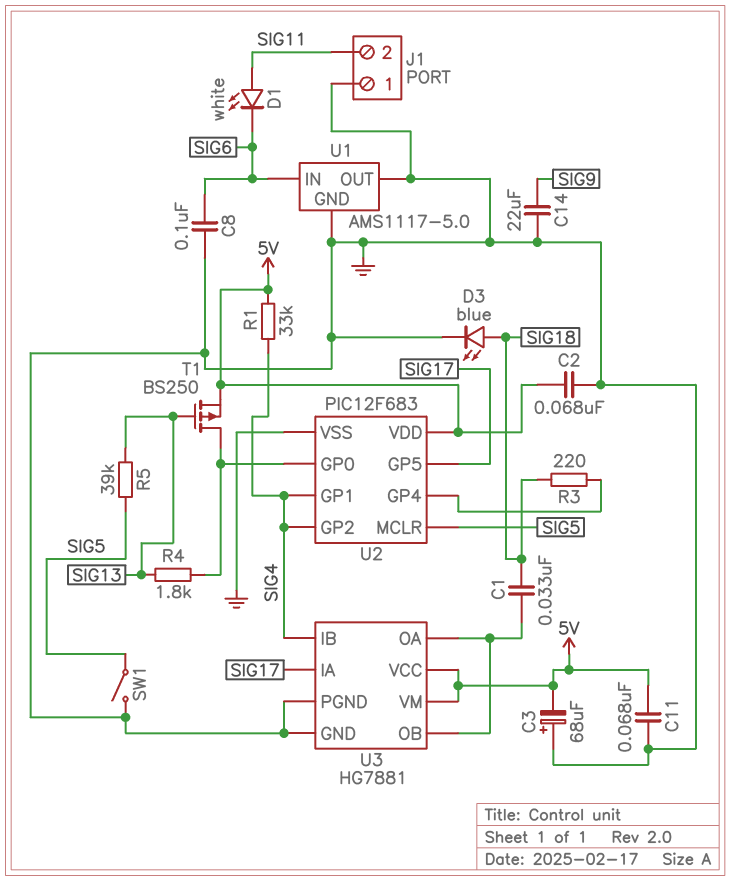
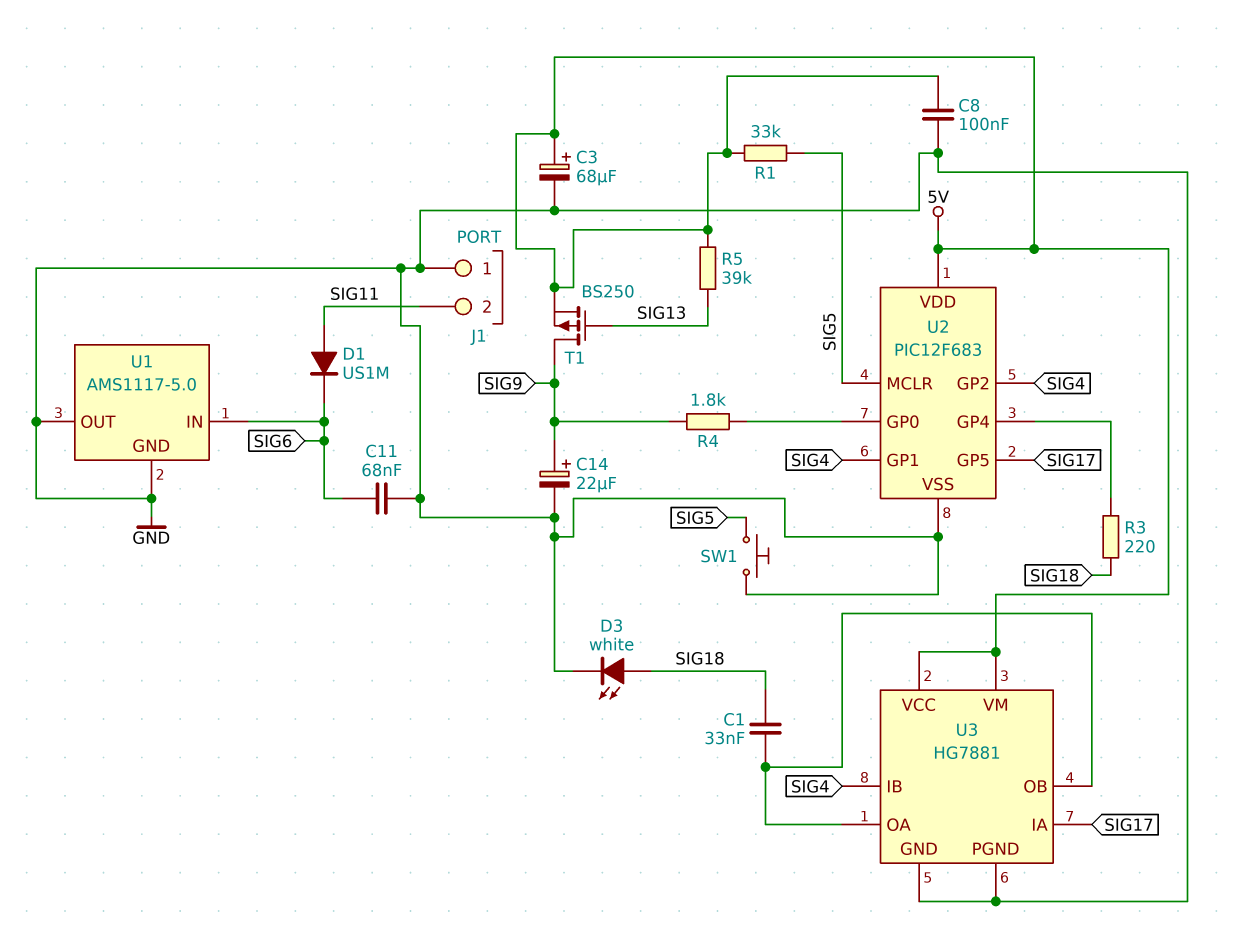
C2: 68nF (5V, GND) -> none
C3: 68uF (plus GND, minus 5V) -> 68uF (plus 5V, minus GND)
C8: 100nF (GND, SIG6) -> 100nF (5V, GND)
C11: 68nF (5V, GND) -> 68nF (GND, SIG6)
C14: 22uF (GND, SIG9) -> 22uF (plus SIG9, minus GND)
D1: LED white (A SIG11, K SIG6) -> diode US1M (A SIG11, K SIG6)
D3: LED blue (A SIG18, K GND) -> LED white (A SIG18, K GND)
R1: 33k (5V, SIG4) -> 33k (5V, SIG5)
R4: 1.8k (SIG13, U2/GP0) -> 1.8k (SIG9, U2/GP0)
R5: 39k (SIG5, SIG13) -> 39k (5V, SIG13)
SW1: switch (GND, SIG5) -> button (GND, SIG5)
T1: PMOS BS250 (G SIG13, D U2/GP0, S 5V) -> PMOS BS250 (G SIG13, D SIG9, S 5V)

